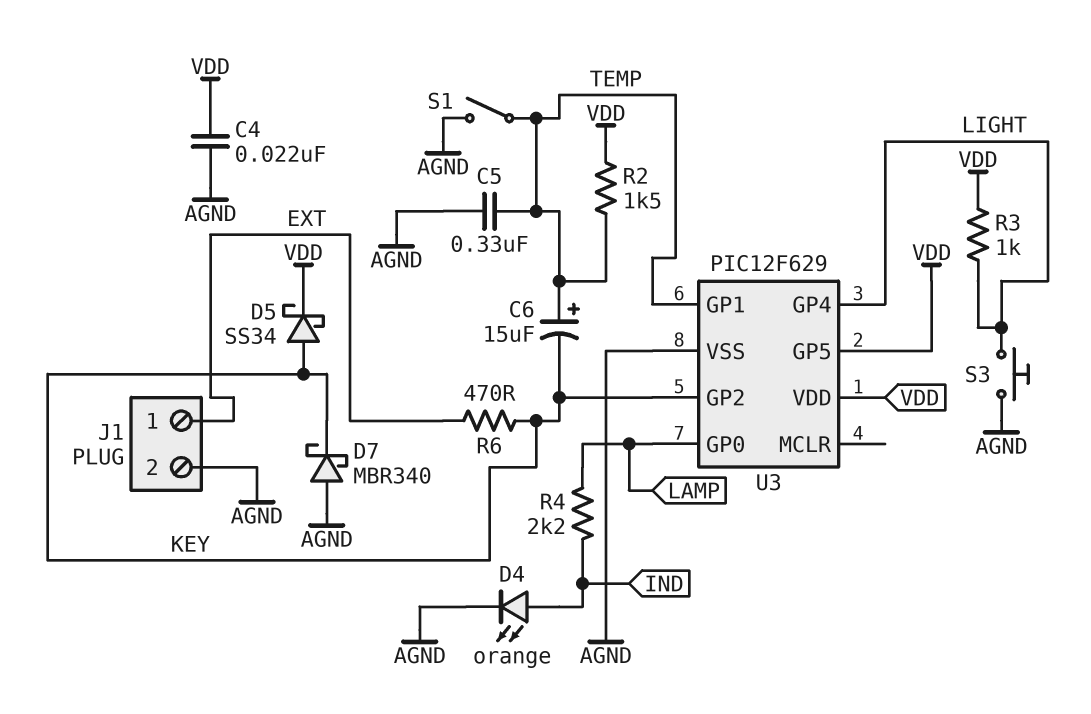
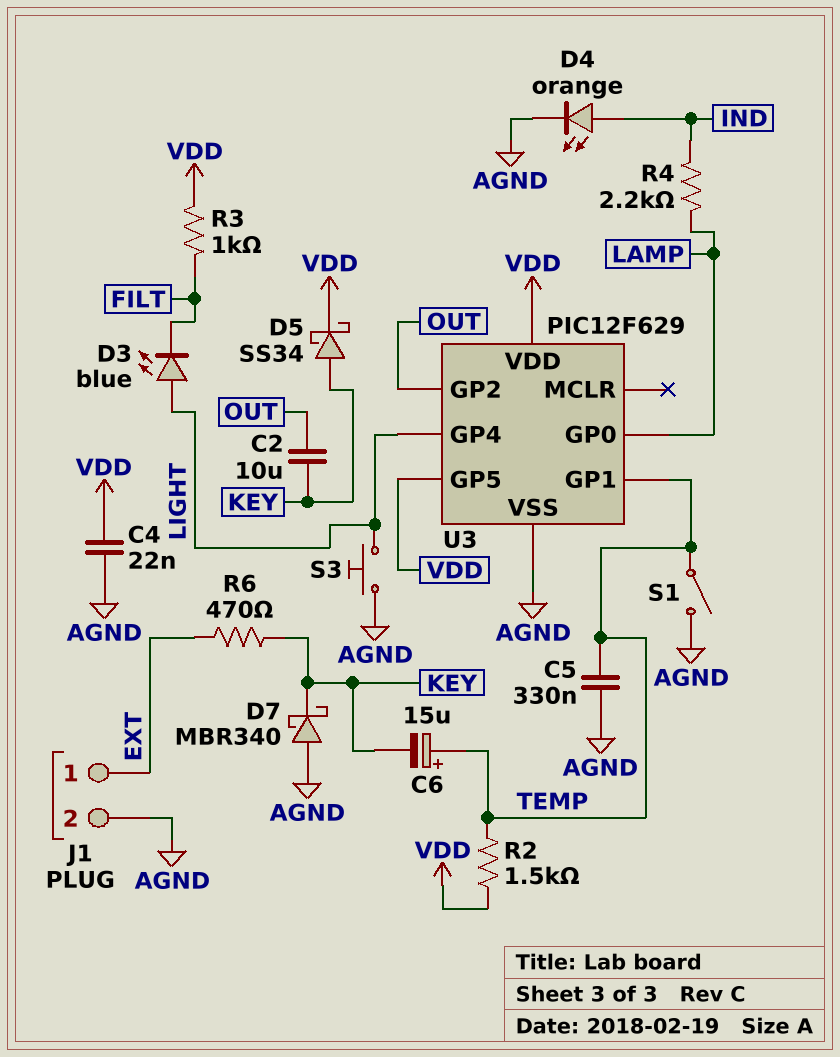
C2: none -> 10uF (KEY, OUT)
D3: none -> LED blue (A LIGHT, K FILT)
R3: 1k (LIGHT, VDD) -> 1k (FILT, VDD)
U3 pin GP2: KEY -> OUT

